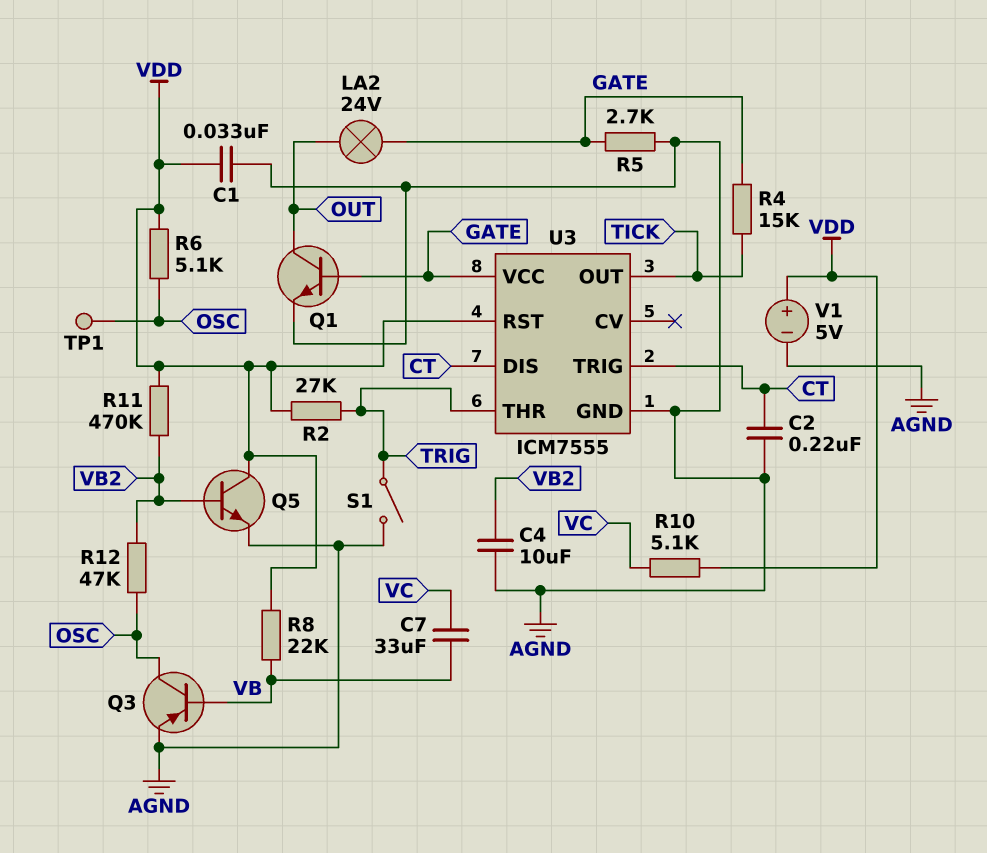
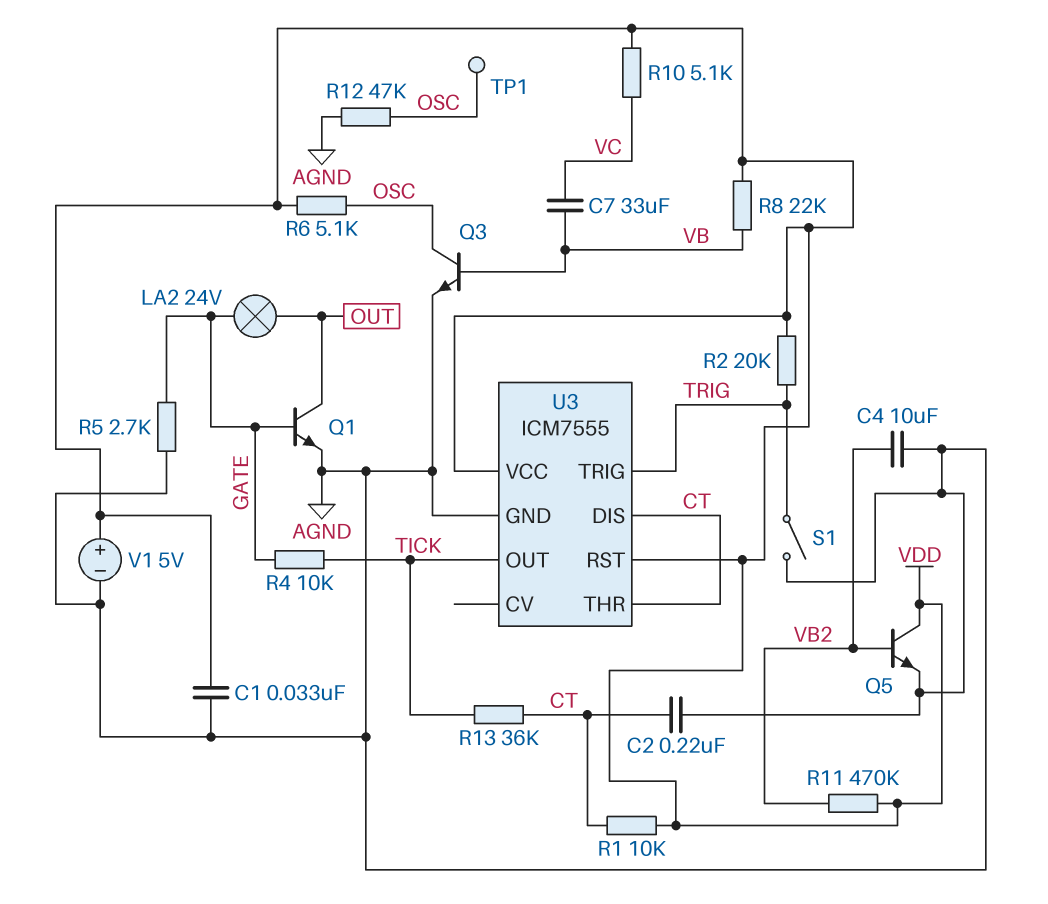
Q3: PNP (B VB, C OSC, E AGND) -> NPN (B VB, C OSC, E AGND)
R1: none -> 10k (CT, VDD)
R2: 27k (TRIG, VDD) -> 20k (TRIG, VDD)
R4: 15k (GATE, TICK) -> 10k (GATE, TICK)
R12: 47k (OSC, VB2) -> 47k (AGND, OSC)
R13: none -> 36k (CT, TICK)
U3 pin THR: TRIG -> CT
U3 pin TRIG: CT -> TRIG
U3 pin VCC: GATE -> VDD

